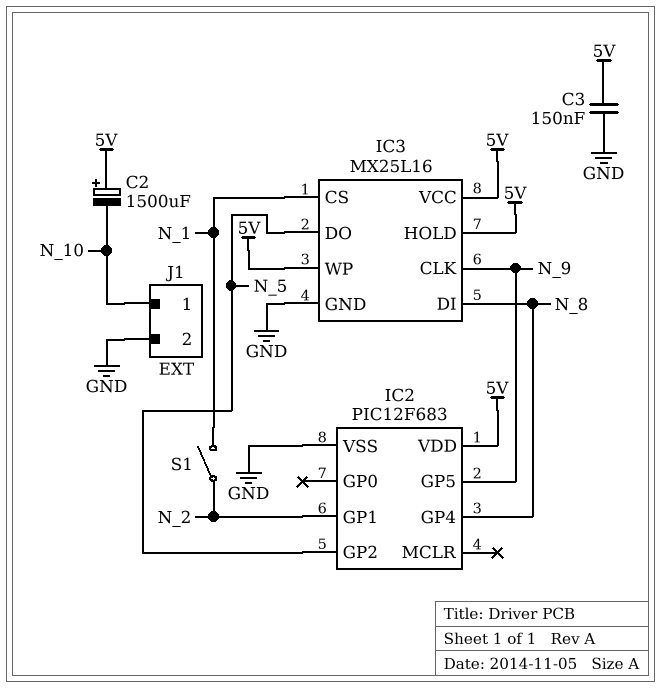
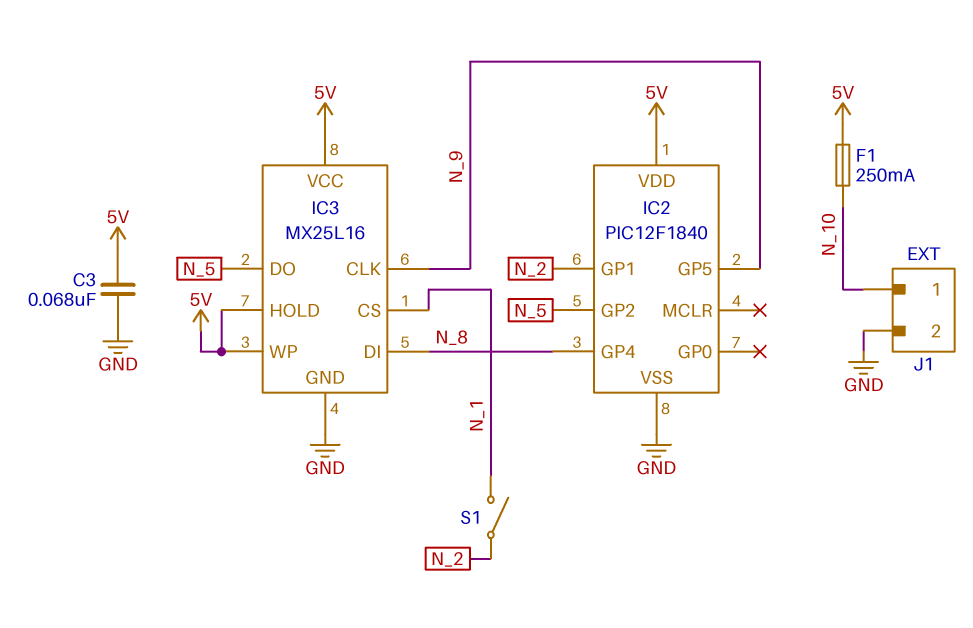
C2: 1500uF (plus 5V, minus N_10) -> none
C3: 150nF (5V, GND) -> 68nF (5V, GND)
F1: none -> 250mA (5V, N_10)
IC2: PIC12F683 -> PIC12F1840

